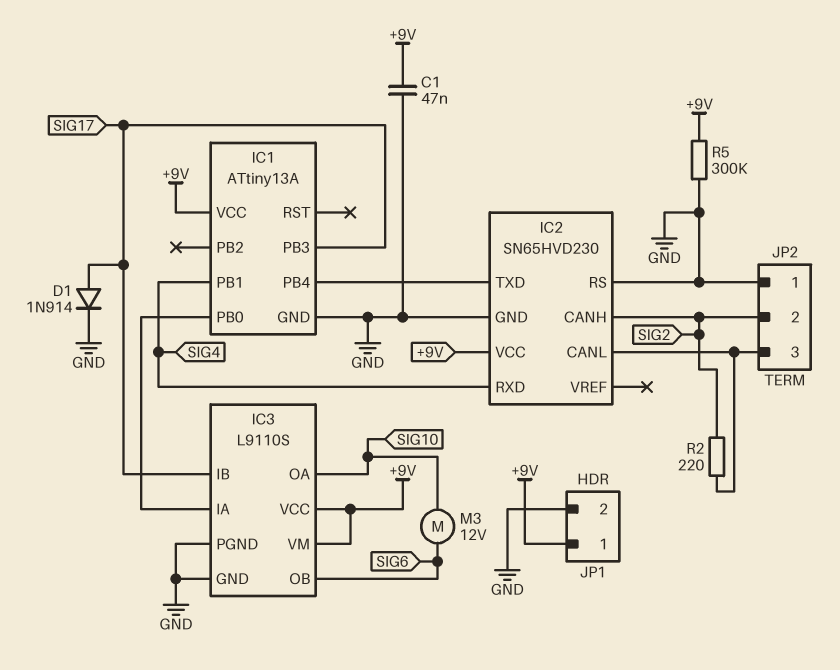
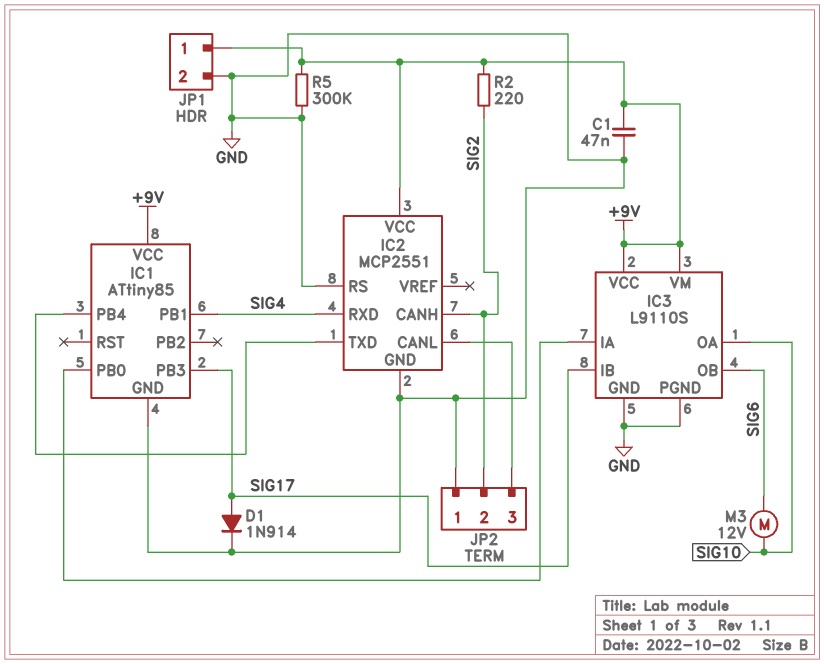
IC1: ATtiny13A -> ATtiny85
IC2: SN65HVD230 -> MCP2551
R2: 220 (IC2/CANL, SIG2) -> 220 (+9V, SIG2)

